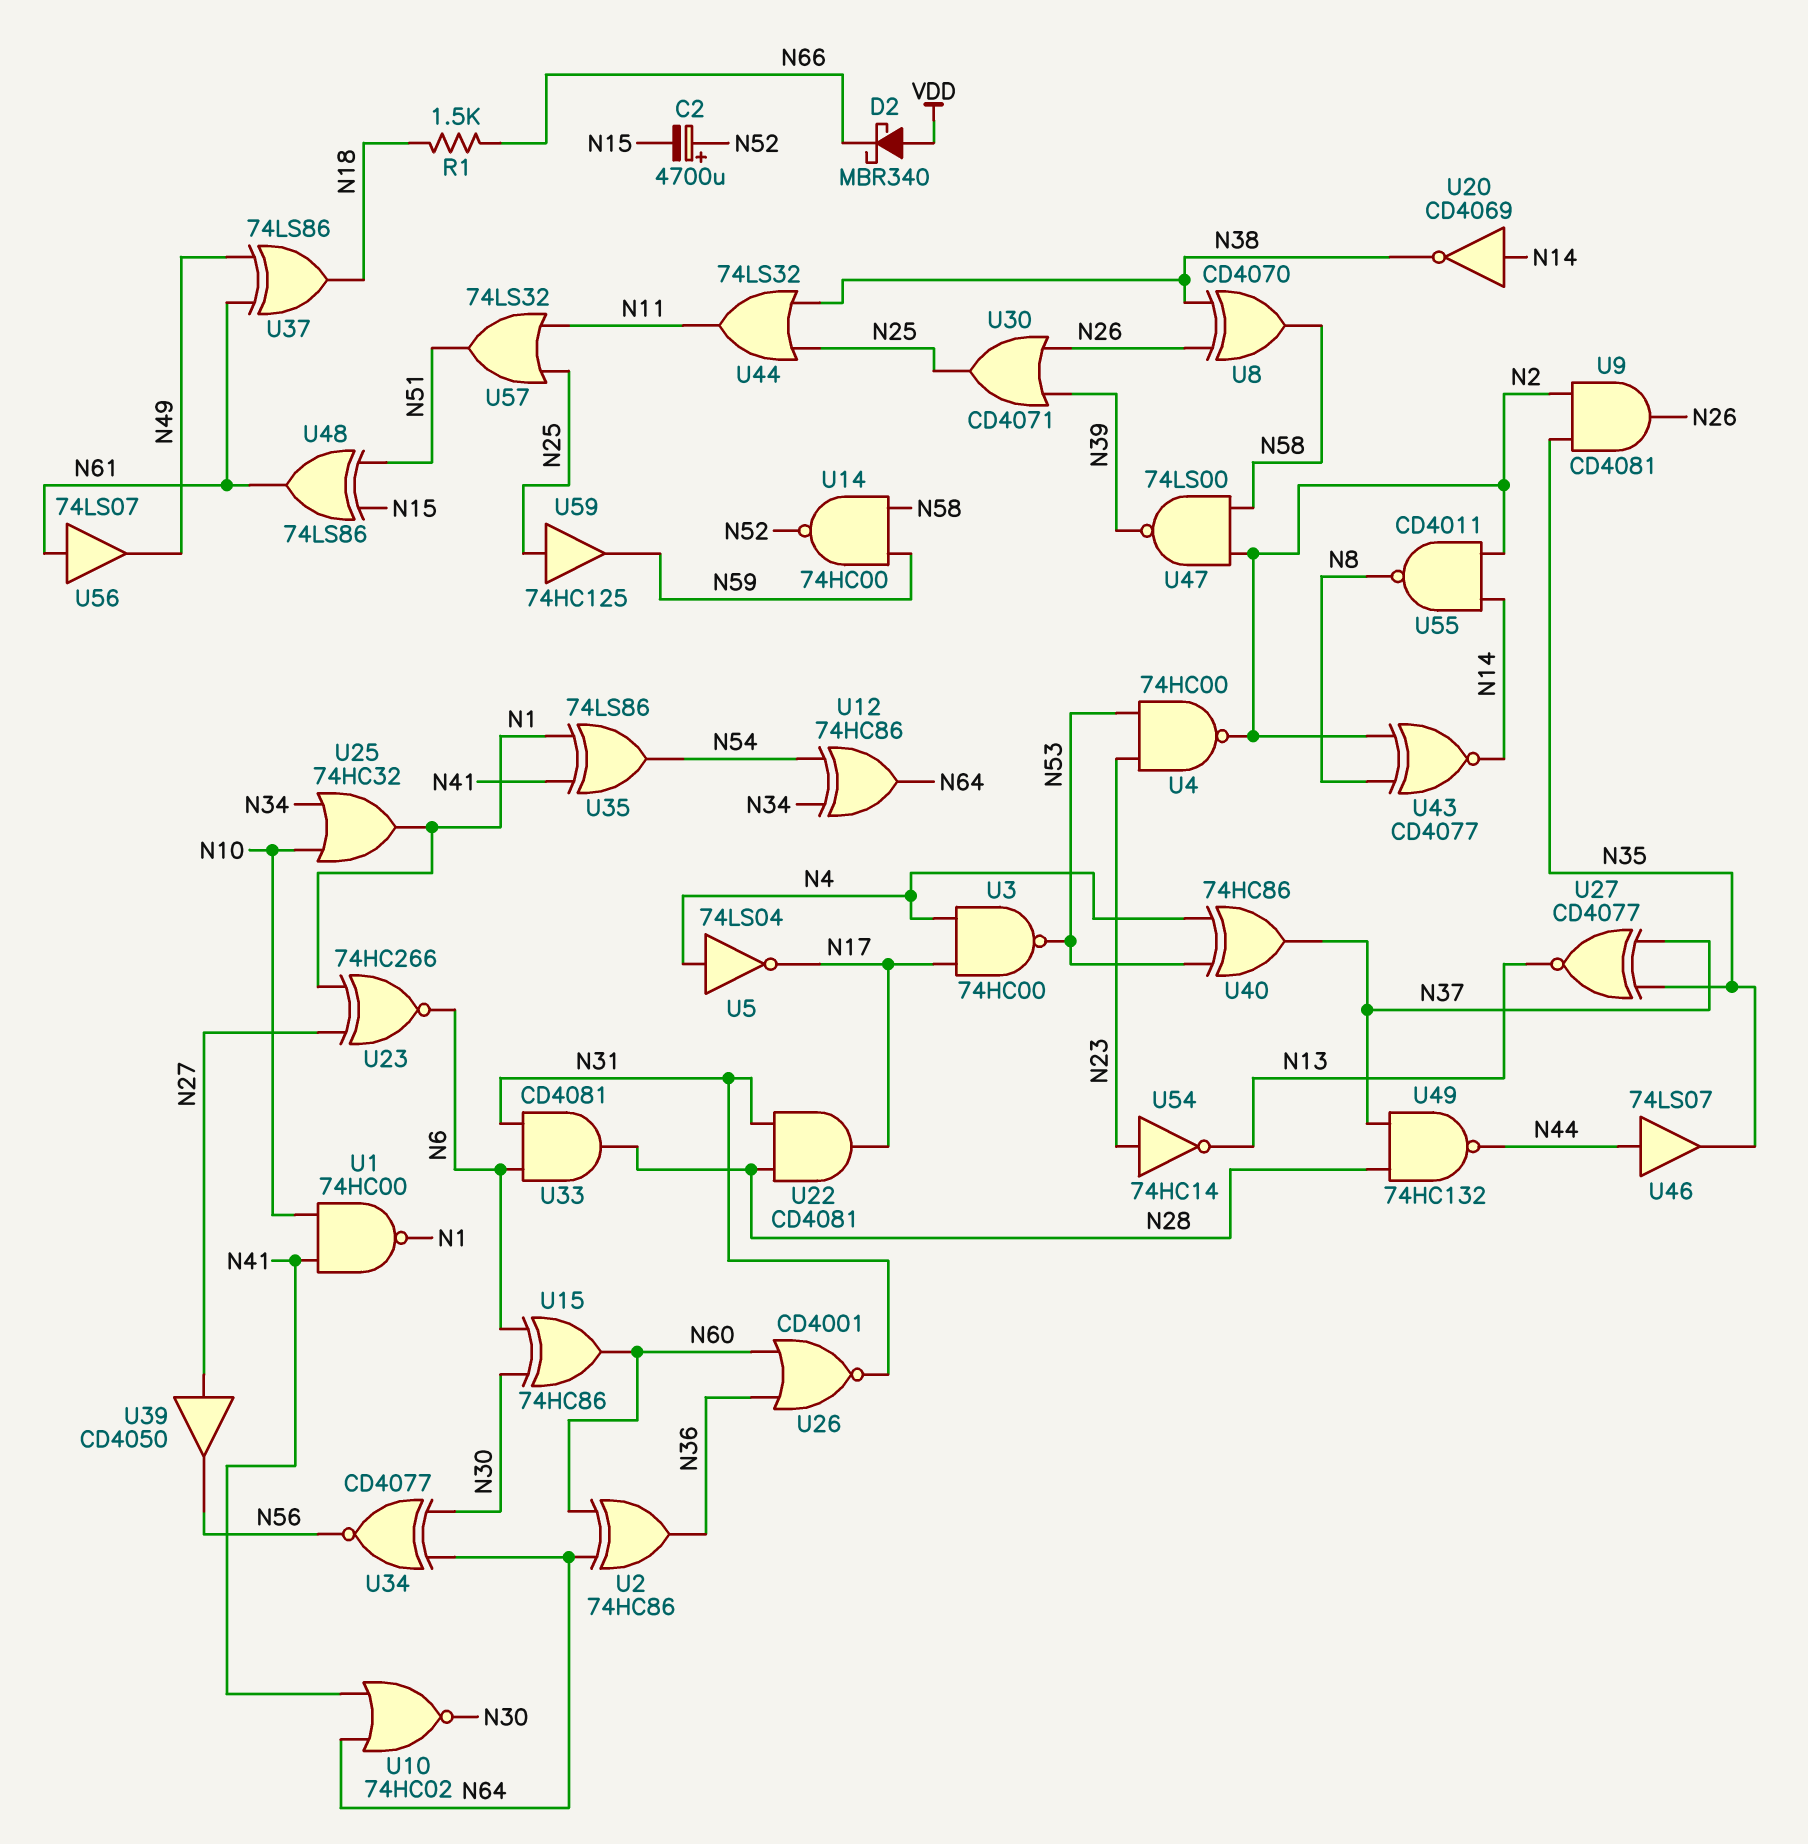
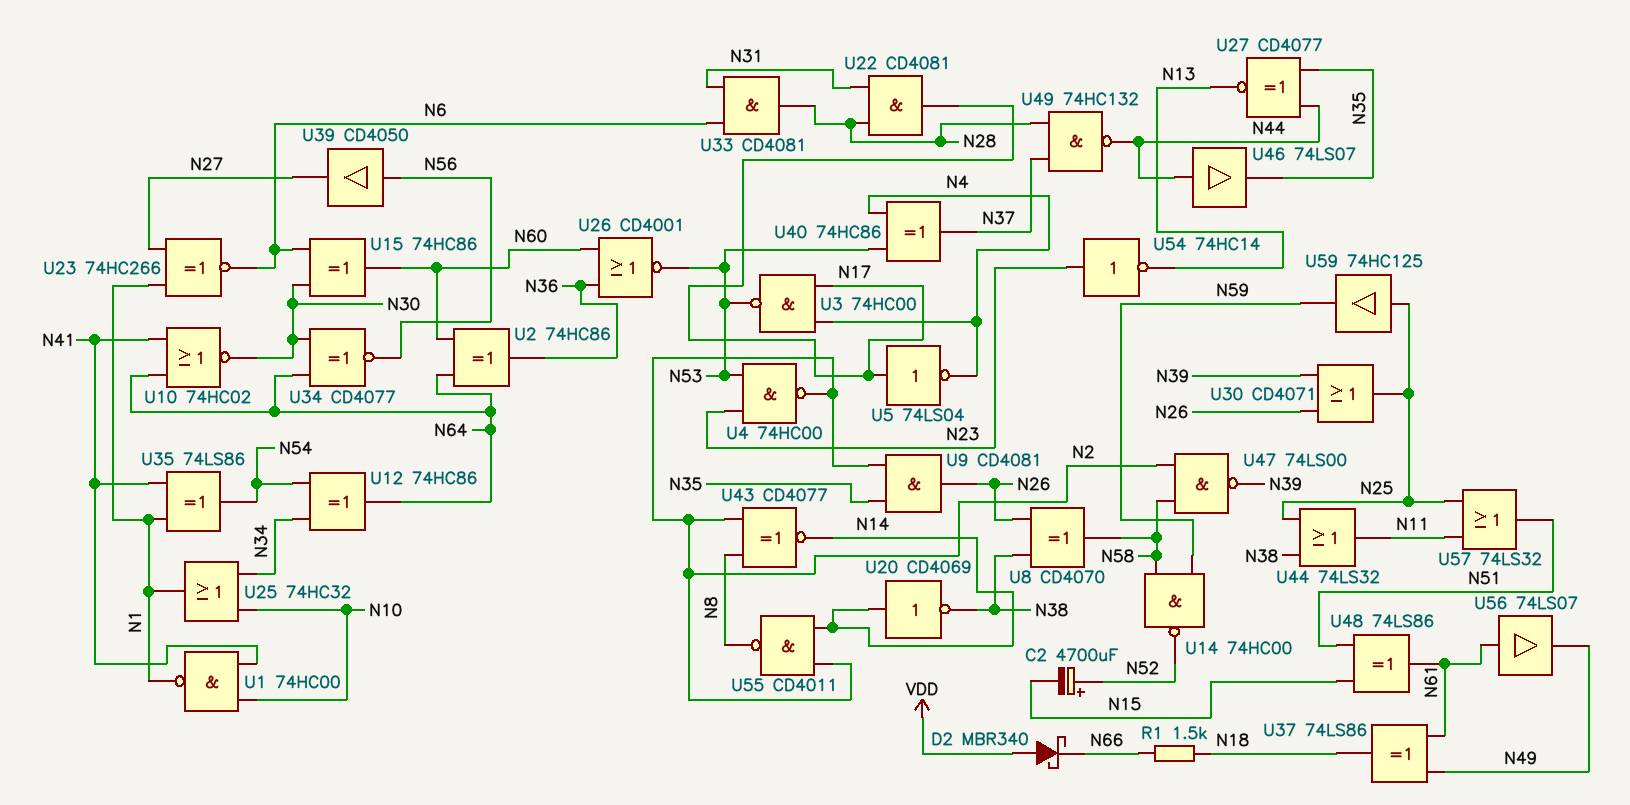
U5: NOT 74LS04 (in N4, out N17) -> NOT 74LS04 (in N17, out N4)
U26: NOR CD4001 (in N36, in N60, out N31) -> NOR CD4001 (in N36, in N60, out N53)
U27: XNOR CD4077 (in N35, in N37, out N13) -> XNOR CD4077 (in N35, in N44, out N13)
U39: buffer CD4050 (in N27, out N56) -> buffer CD4050 (in N56, out N27)

